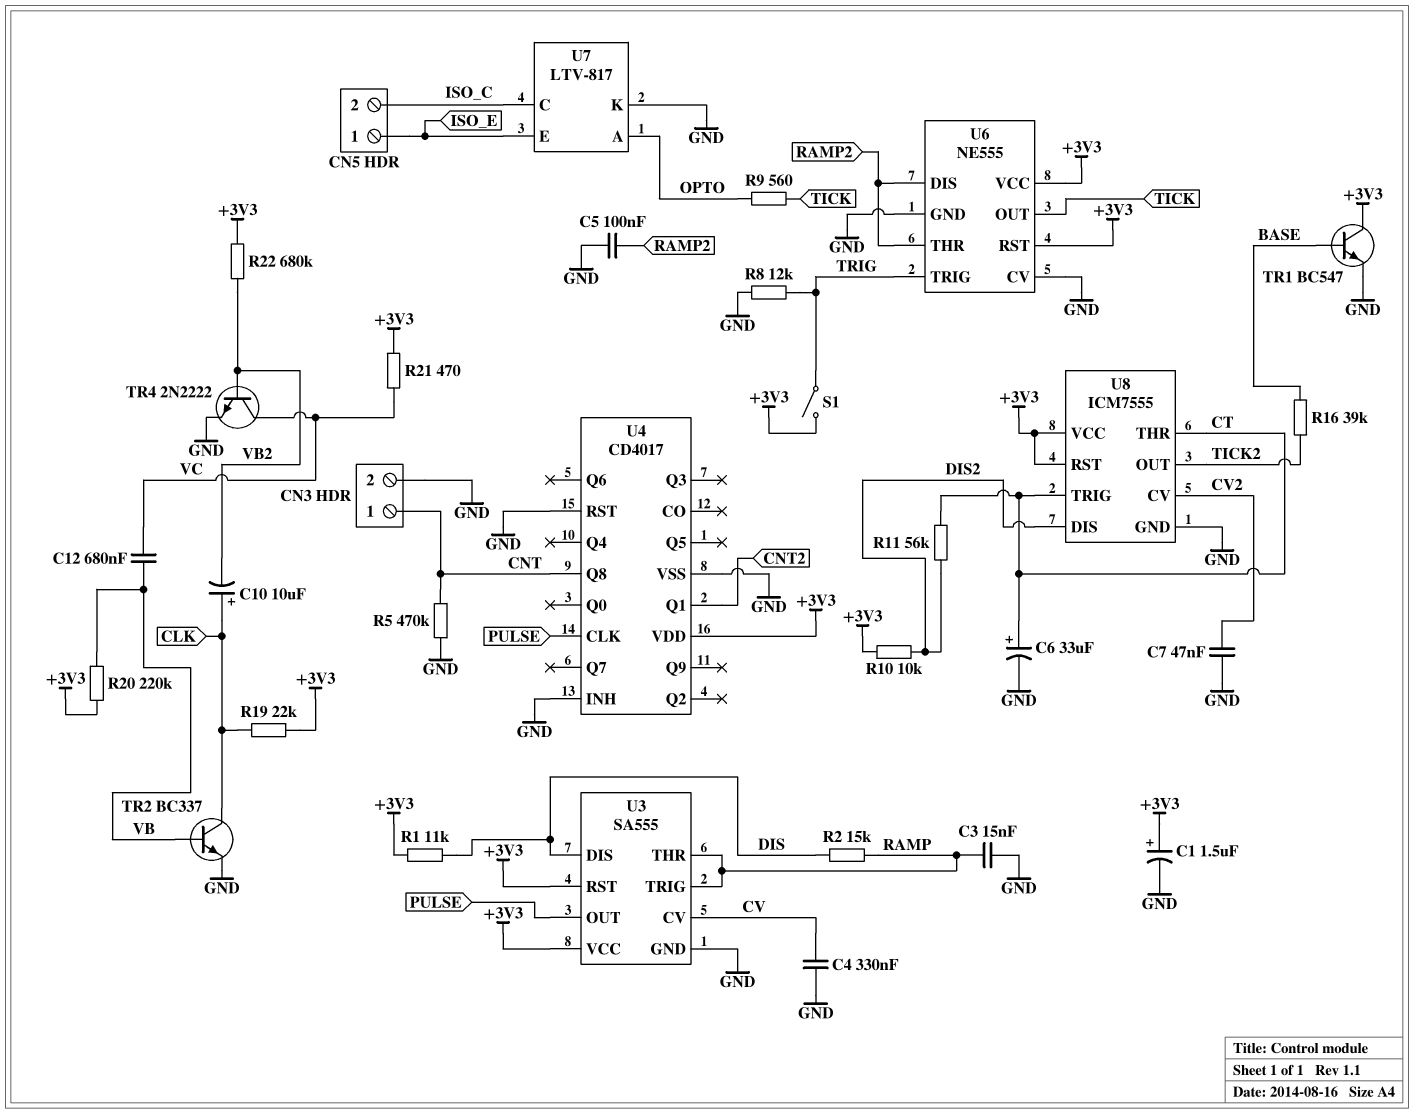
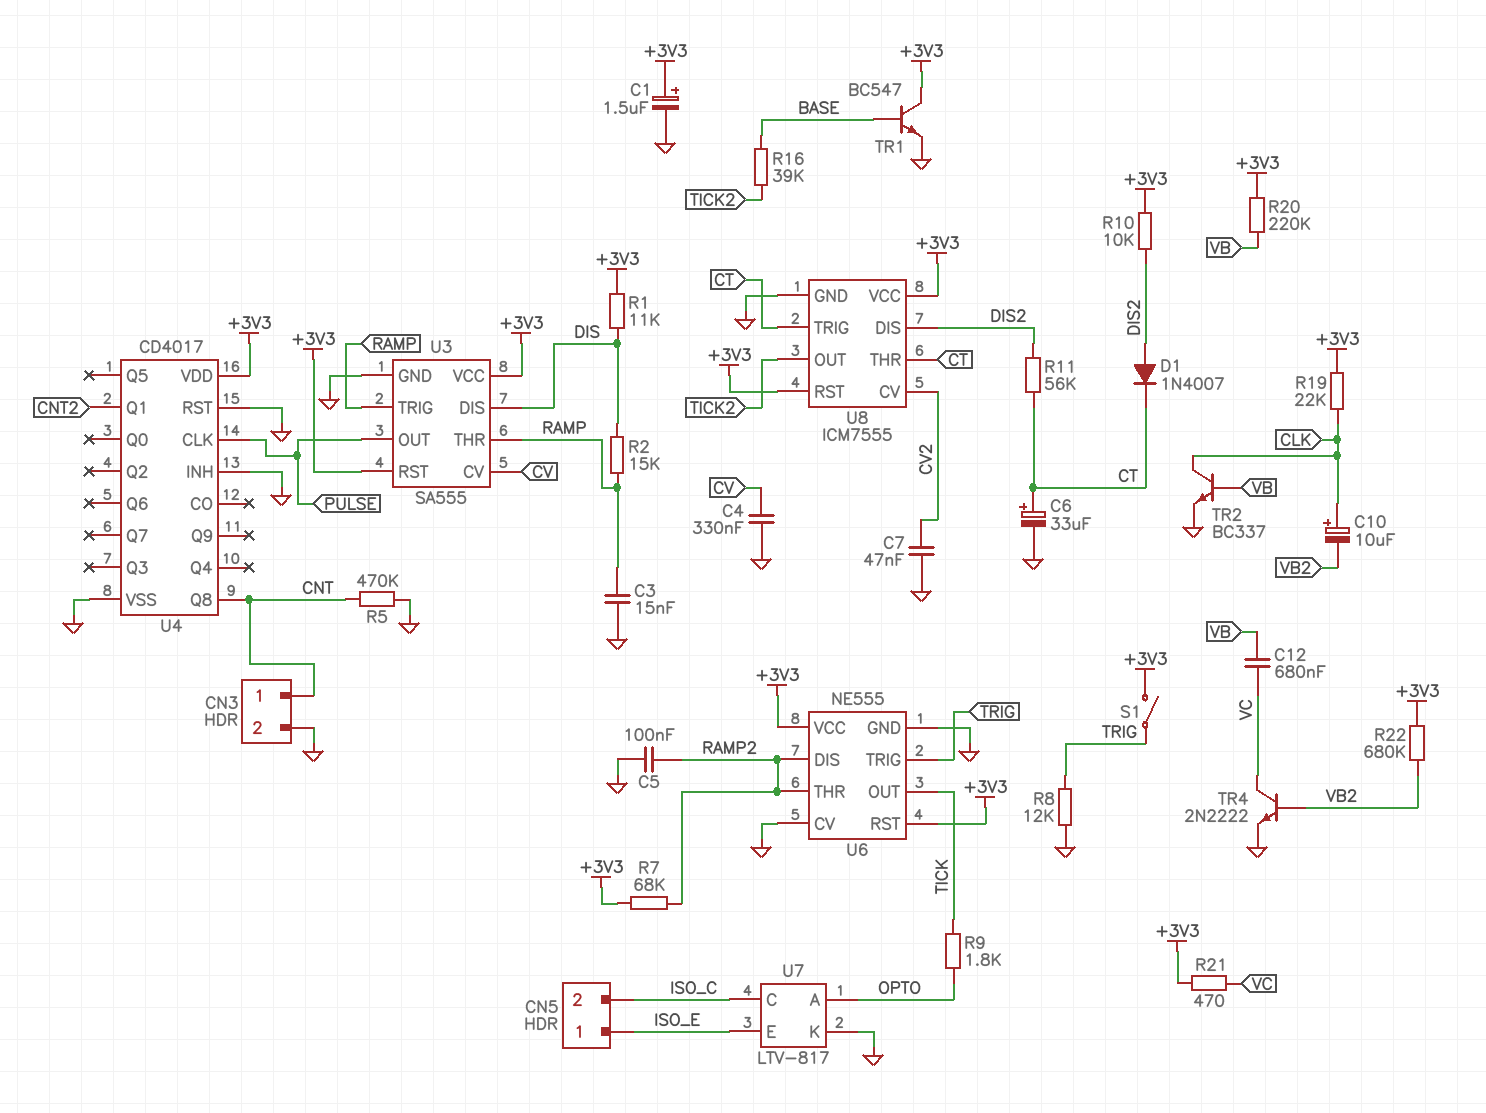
D1: none -> diode 1N4007 (A DIS2, K CT)
R7: none -> 68k (+3V3, RAMP2)
R9: 560 (OPTO, TICK) -> 1.8k (OPTO, TICK)

